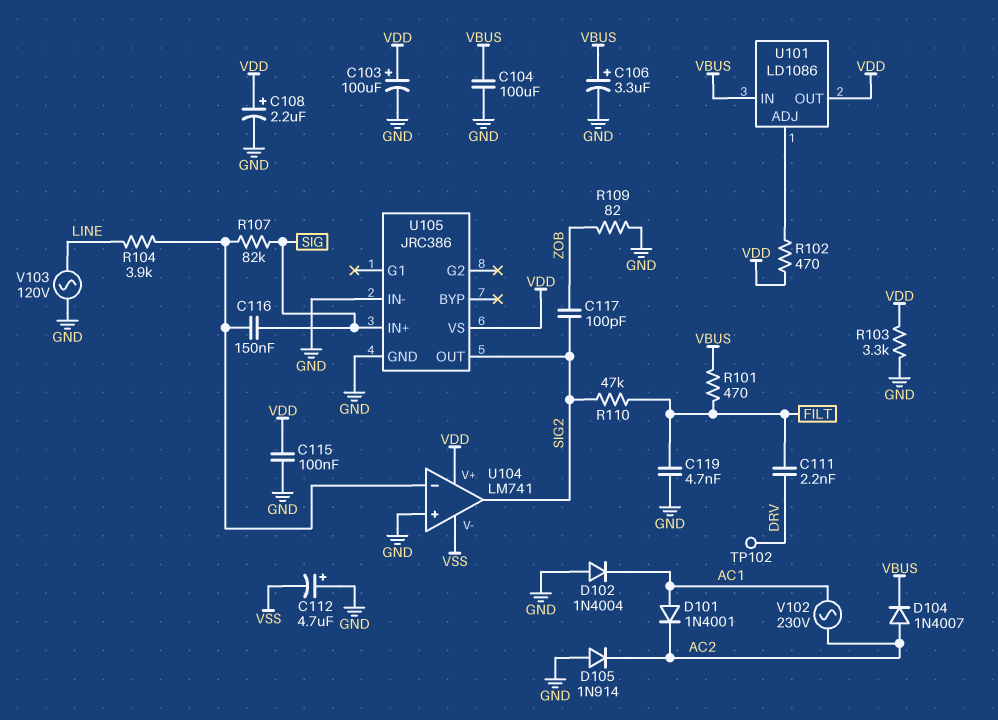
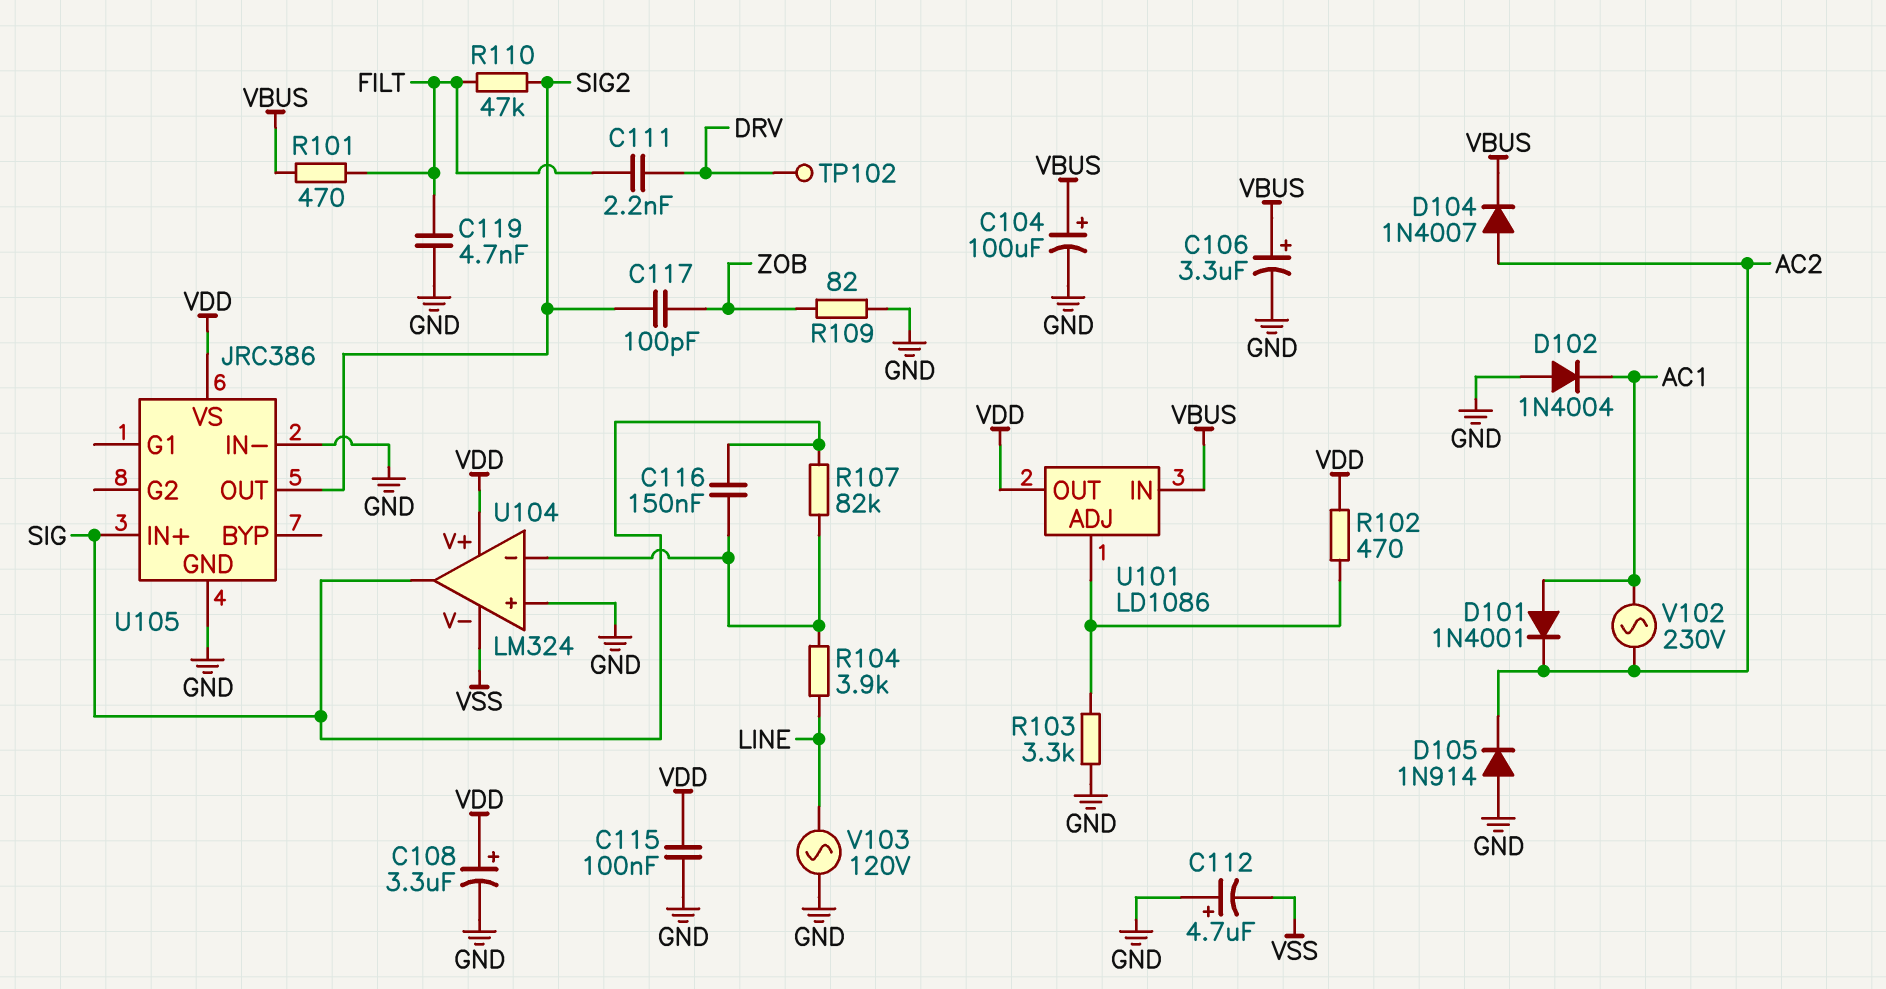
C103: 100uF (plus VDD, minus GND) -> none
C104: 100uF (GND, VBUS) -> 100uF (plus VBUS, minus GND)
C108: 2.2uF (plus VDD, minus GND) -> 3.3uF (plus VDD, minus GND)
R103: 3.3k (GND, VDD) -> 3.3k (GND, U101/ADJ)
U104: LM741 -> LM324
U104 pin out: SIG2 -> SIG

